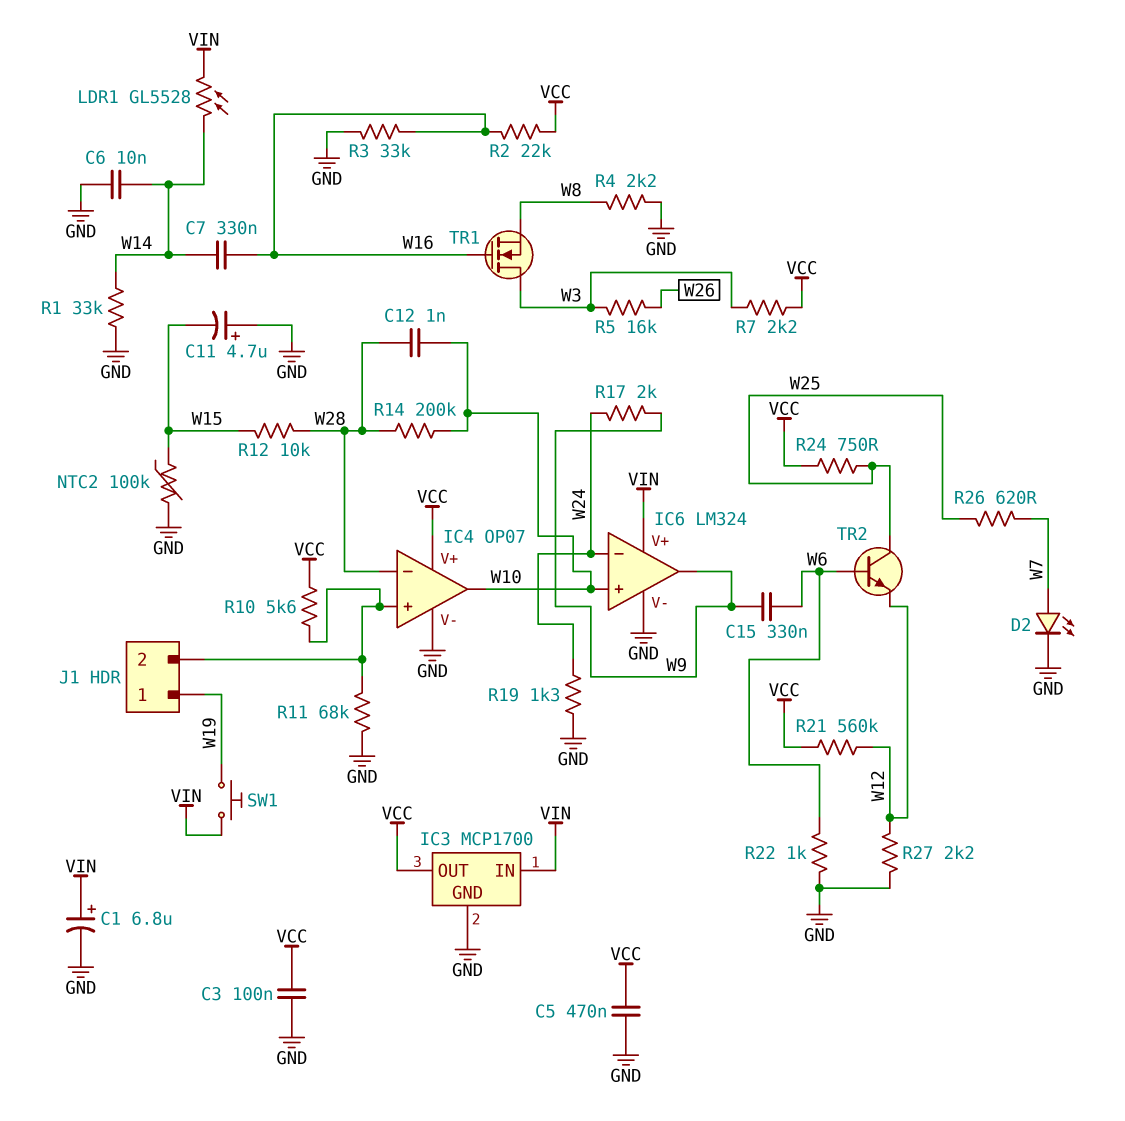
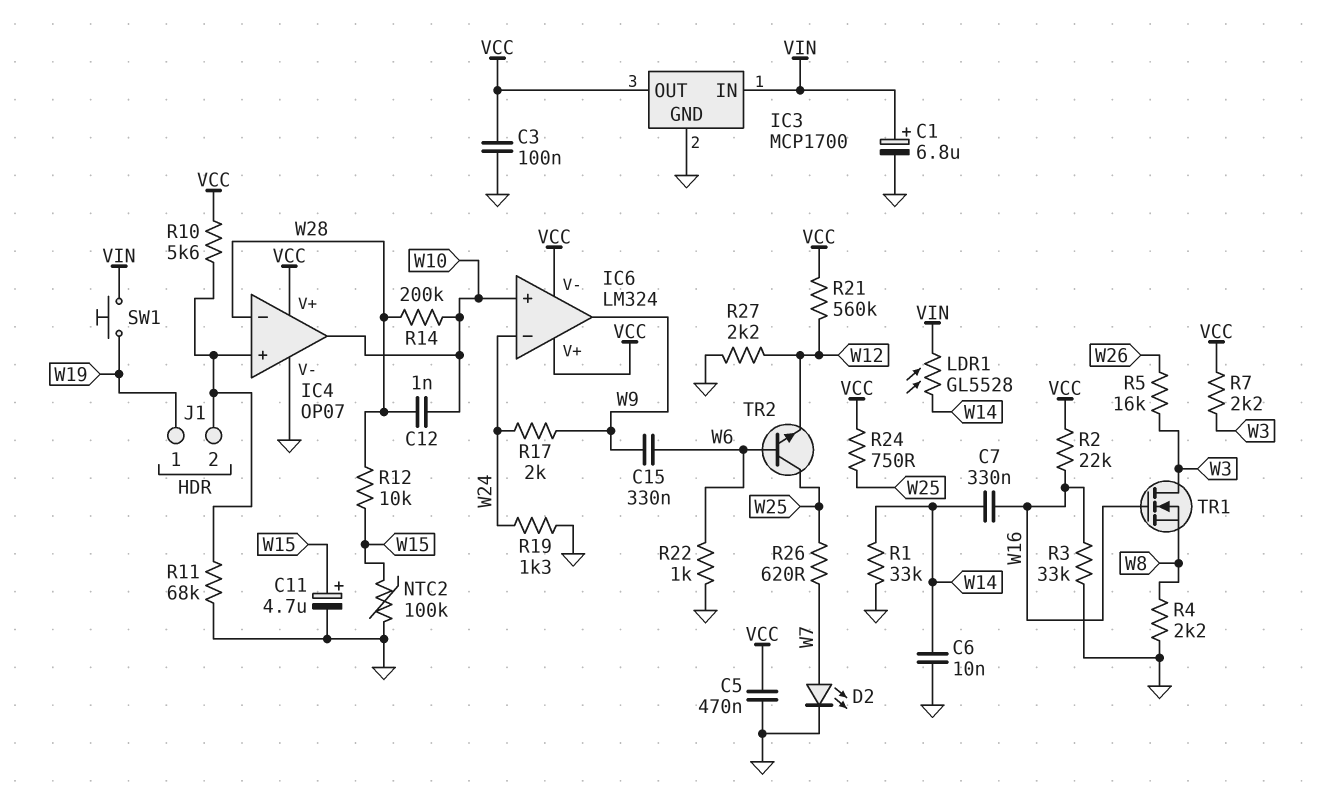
C11: 4.7uF (plus GND, minus W15) -> 4.7uF (plus W15, minus GND)
IC6 pin V+: VIN -> VCC
IC6 pin V-: GND -> VCC

